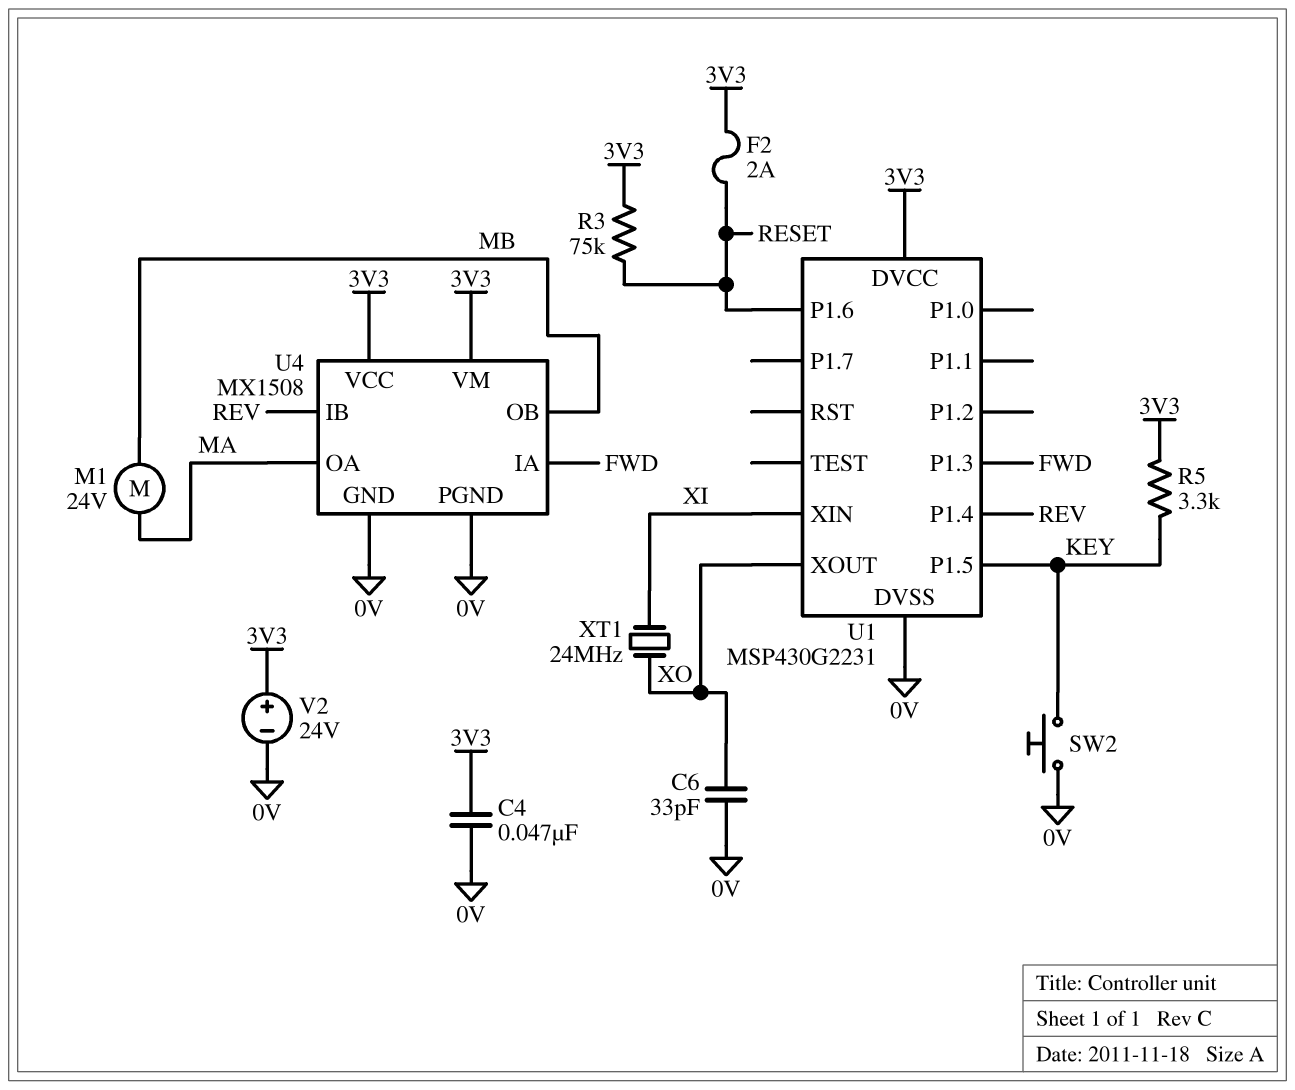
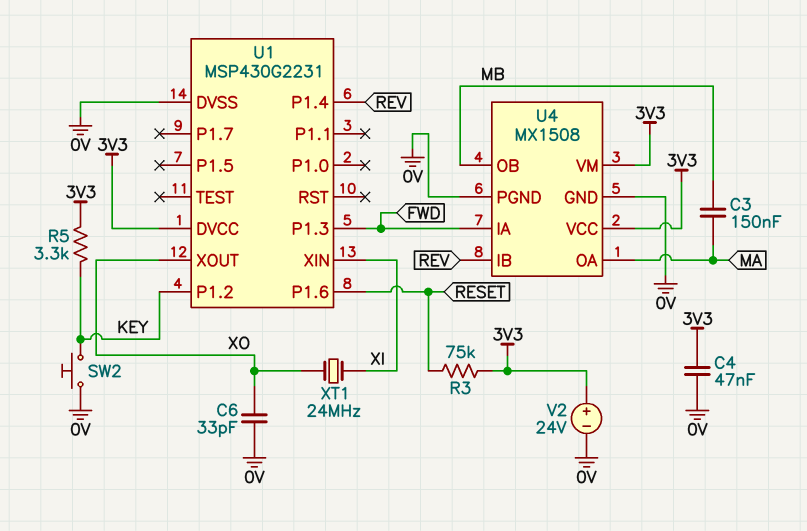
C3: none -> 150nF (MA, MB)
F2: 2A (3V3, RESET) -> none
M1: motor 24V (MA, MB) -> none
U1 pin P1.2: none -> KEY
U1 pin P1.5: KEY -> none

